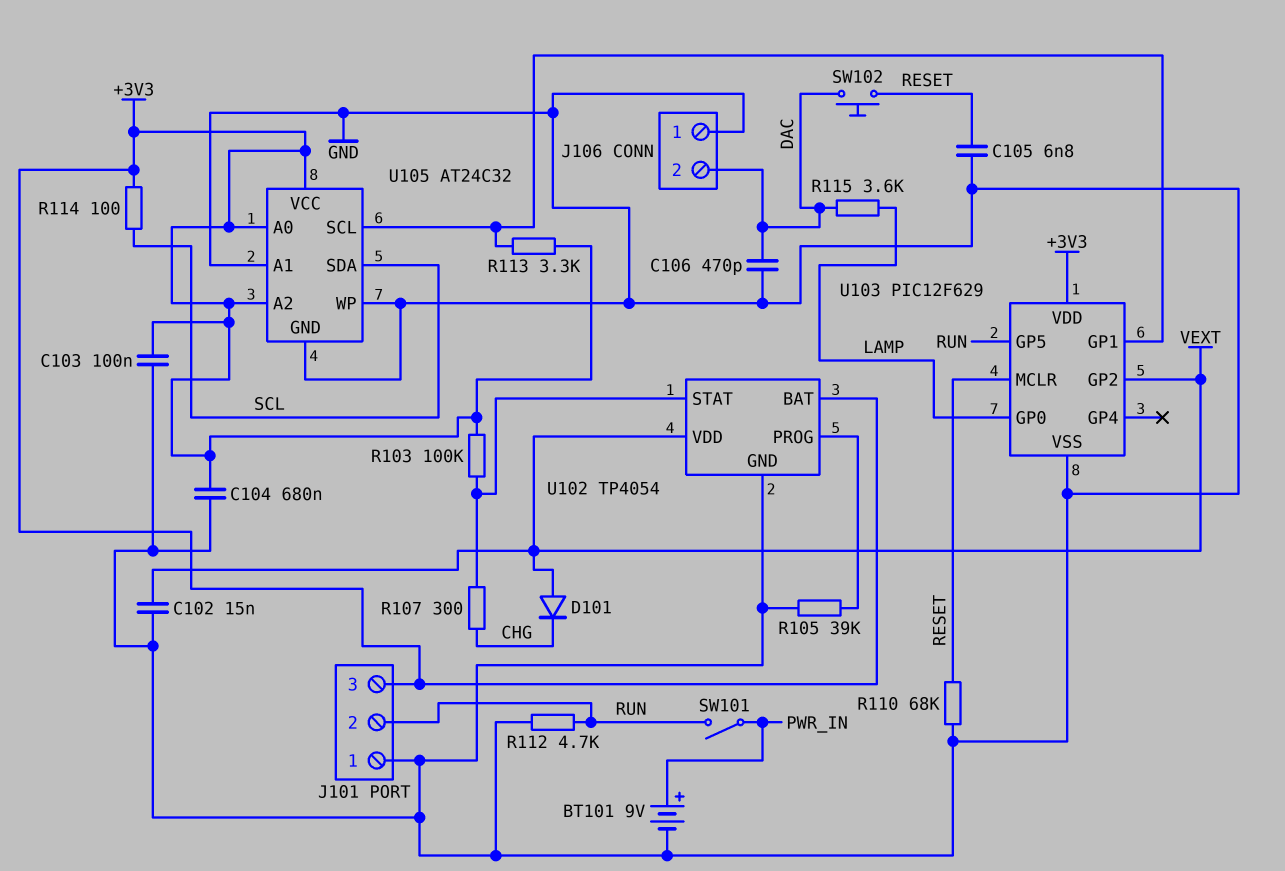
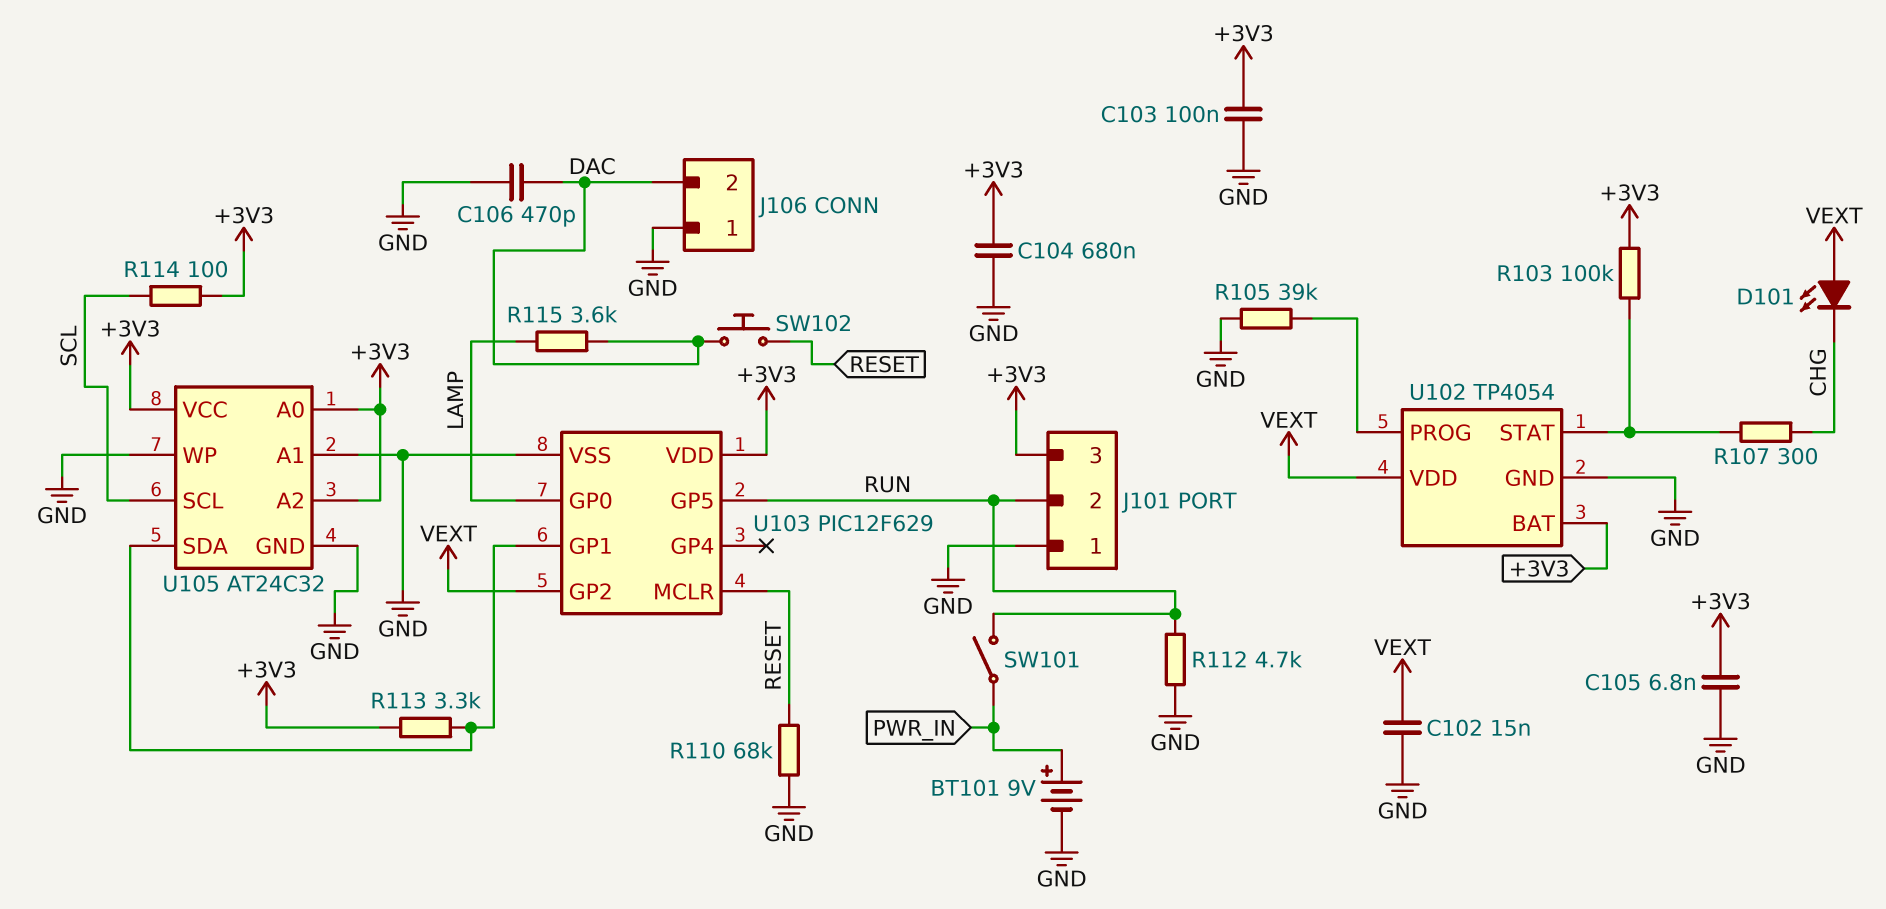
C105: 6.8nF (GND, RESET) -> 6.8nF (+3V3, GND)
D101: diode (A VEXT, K CHG) -> LED (A VEXT, K CHG)
U105 pin SCL: U103/GP1 -> SCL
U105 pin SDA: SCL -> U103/GP1

